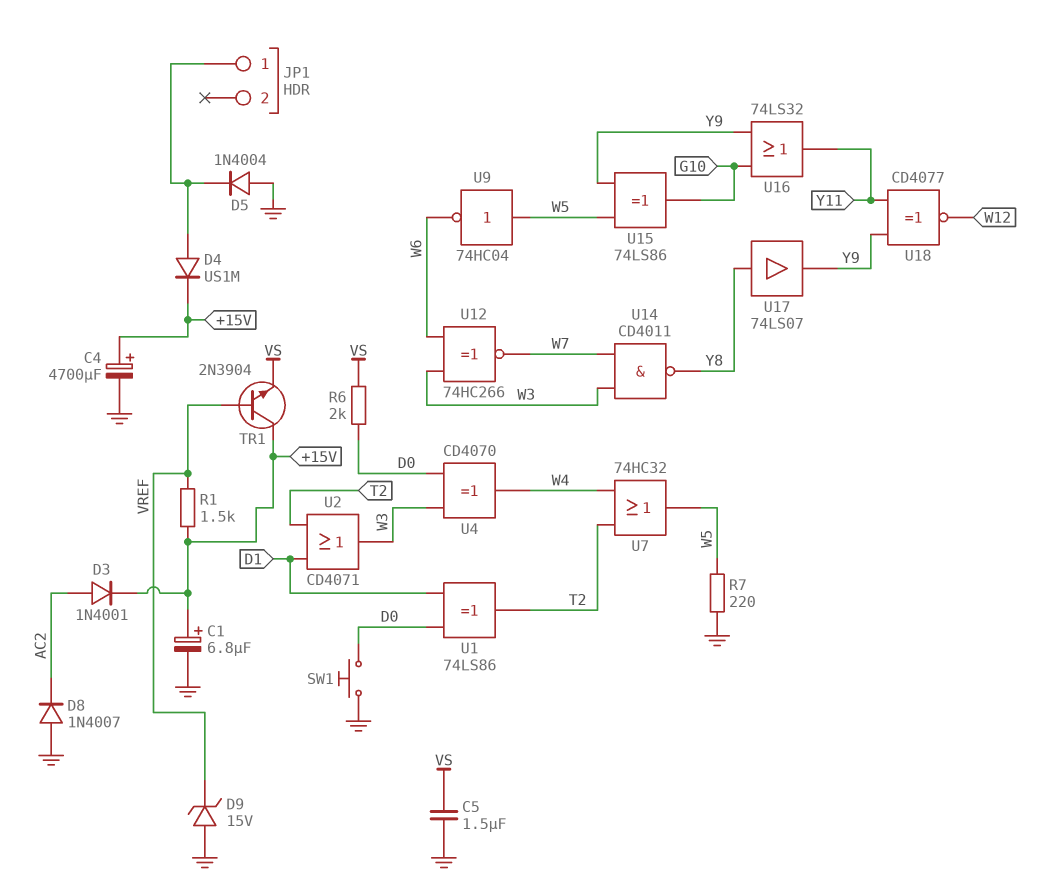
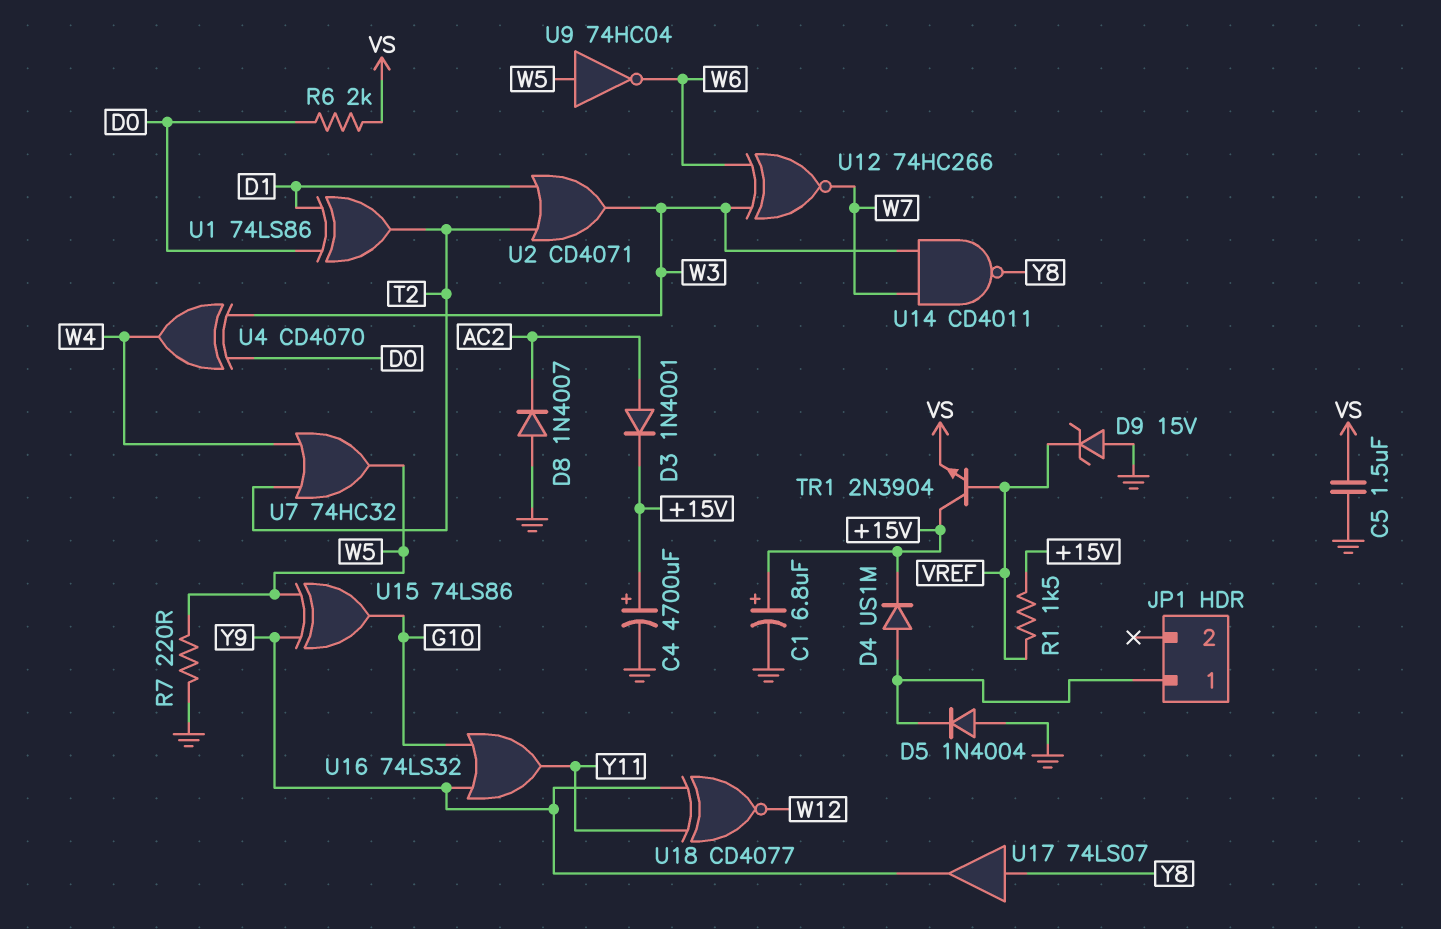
SW1: button (D0, GND) -> none

